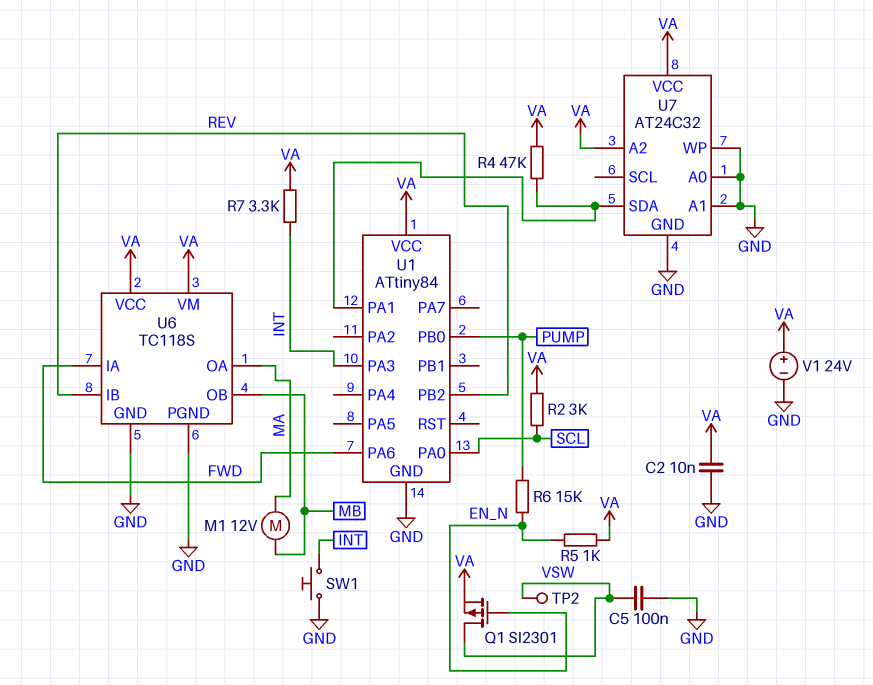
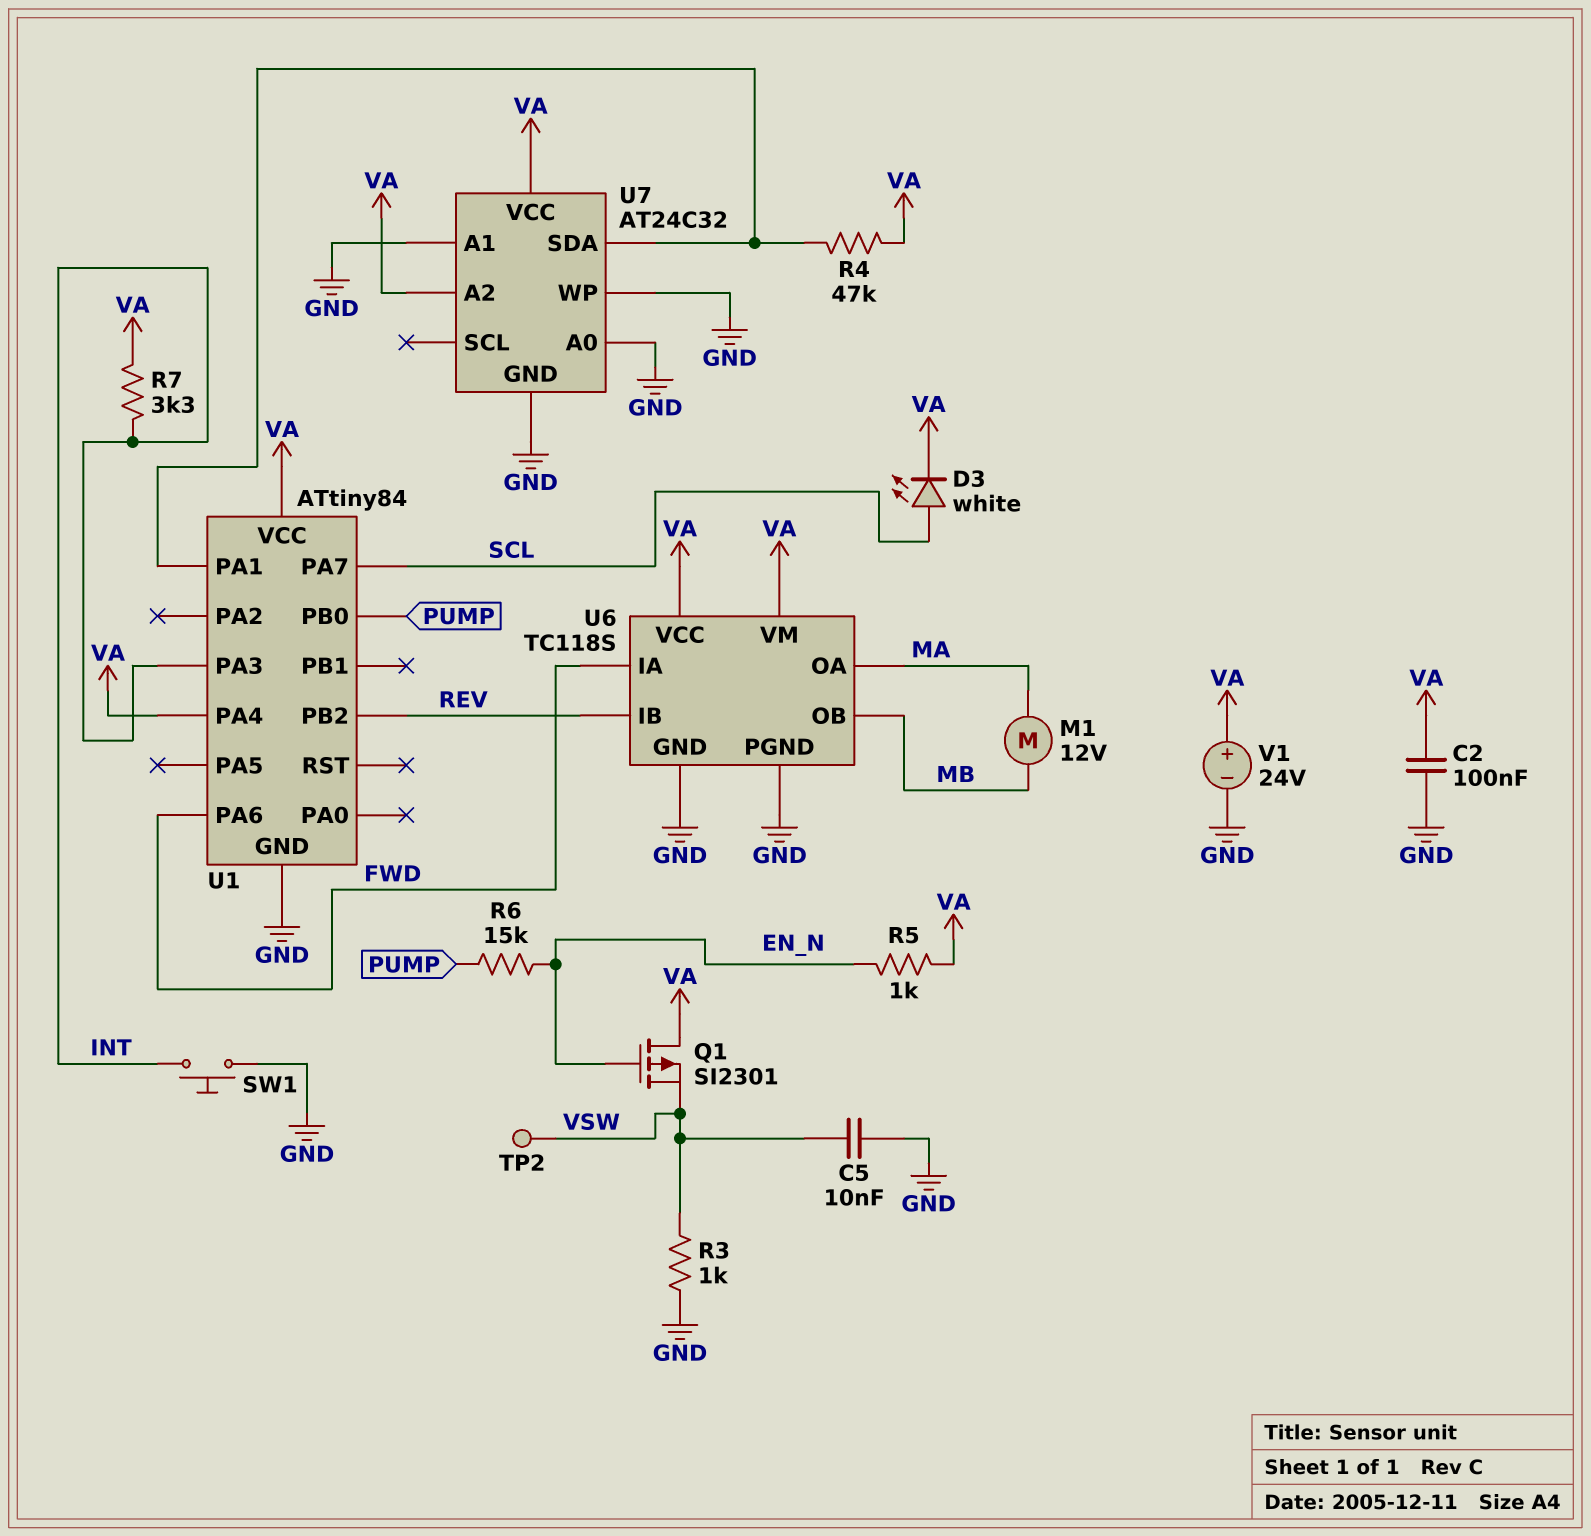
C2: 10nF (GND, VA) -> 100nF (GND, VA)
C5: 100nF (GND, VSW) -> 10nF (GND, VSW)
D3: none -> LED white (A SCL, K VA)
Q1: PMOS SI2301 (G EN_N, D VSW, S VA) -> PMOS SI2301 (G EN_N, D VA, S VSW)
R2: 3k (SCL, VA) -> none
R3: none -> 1k (GND, VSW)
U1 pin PA0: SCL -> none
U1 pin PA4: none -> VA
U1 pin PA7: none -> SCL

